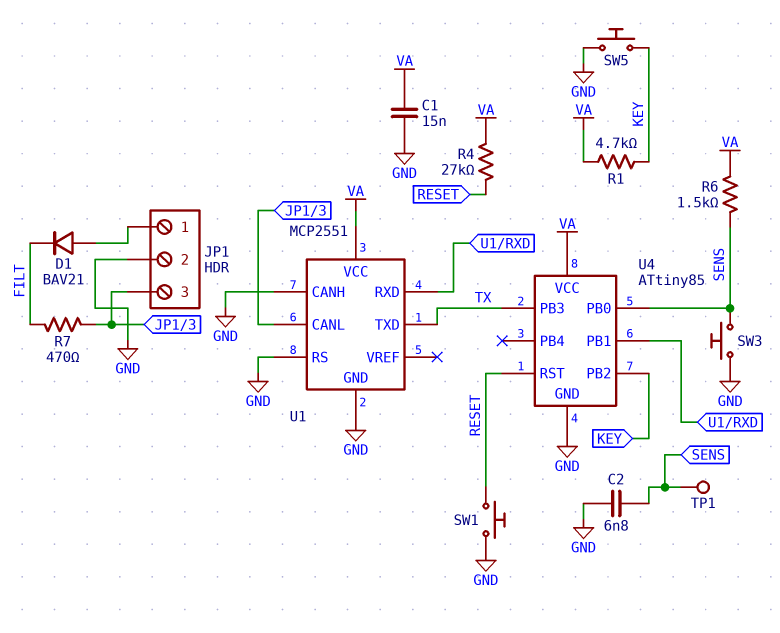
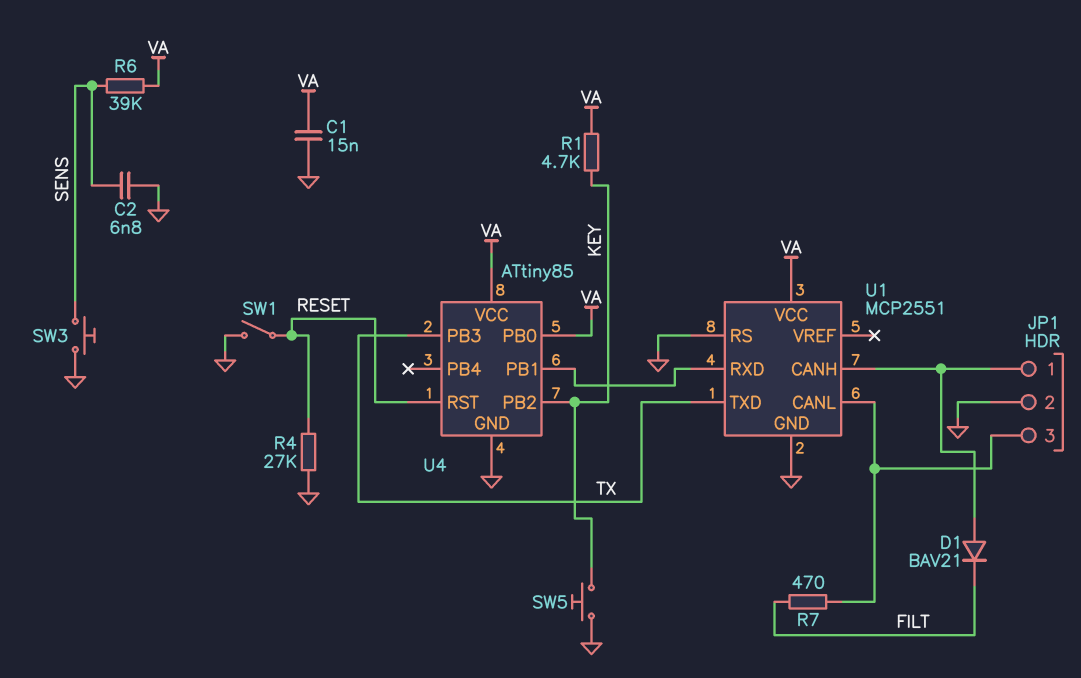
R4: 27k (RESET, VA) -> 27k (GND, RESET)
R6: 1.5k (SENS, VA) -> 39k (SENS, VA)
SW1: button (GND, RESET) -> switch (GND, RESET)
TP1: test point (SENS) -> none
U1 pin CANH: GND -> JP1/1
U4 pin PB0: SENS -> VA

